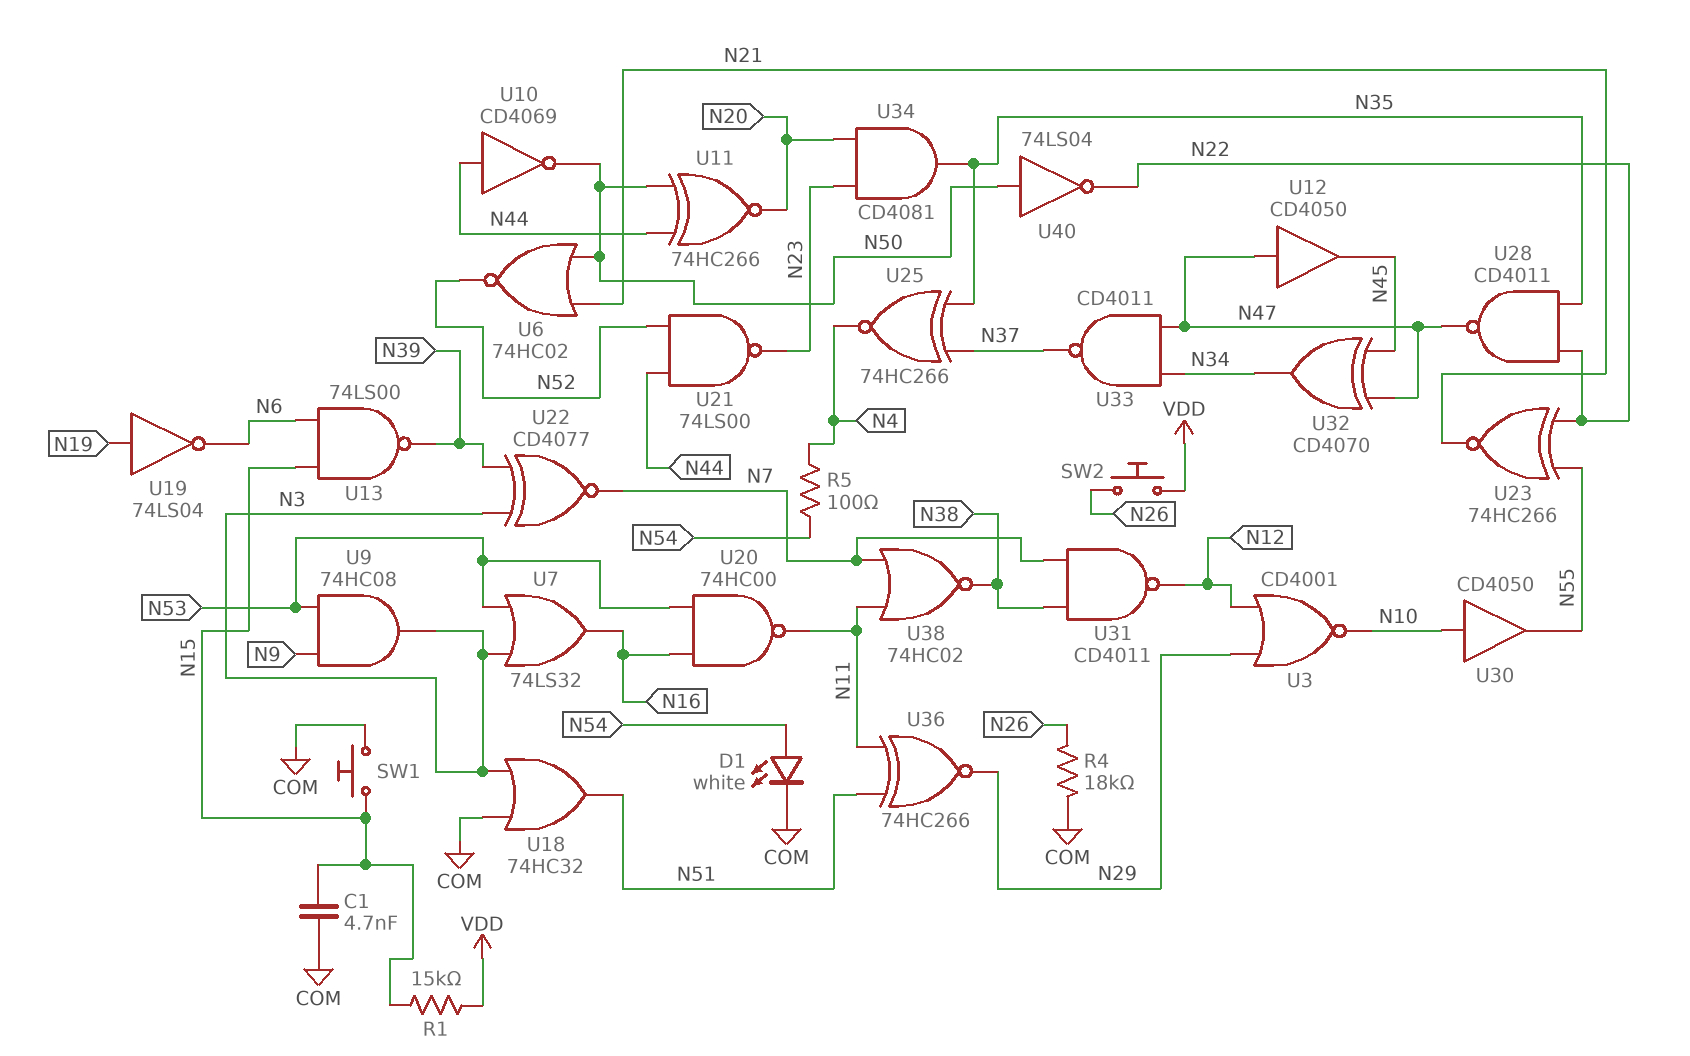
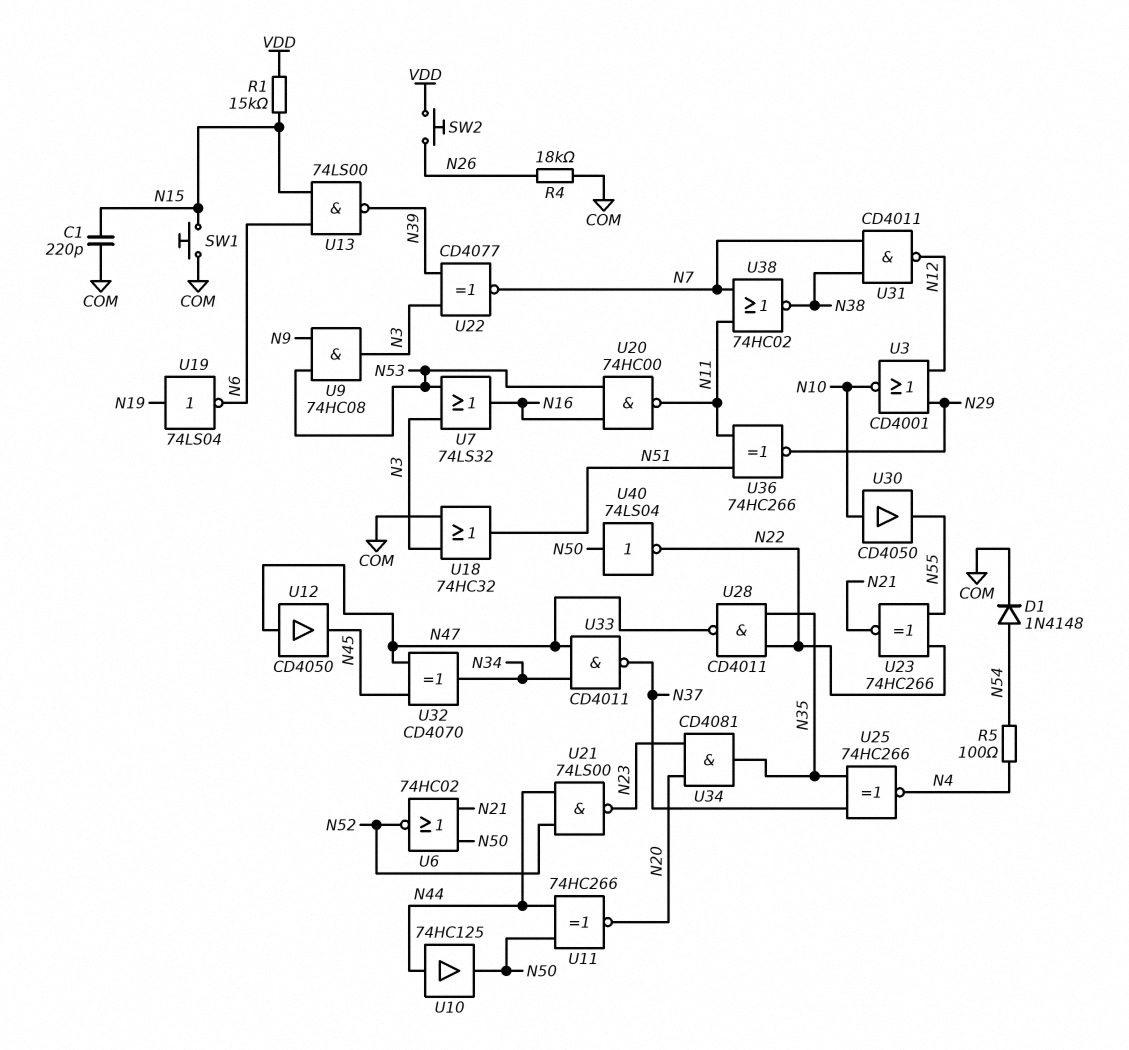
C1: 4.7nF (COM, N15) -> 220pF (COM, N15)
D1: LED white (A N54, K COM) -> diode 1N4148 (A N54, K COM)
U10: NOT CD4069 (in N44, out N50) -> buffer 74HC125 (in N44, out N50)

